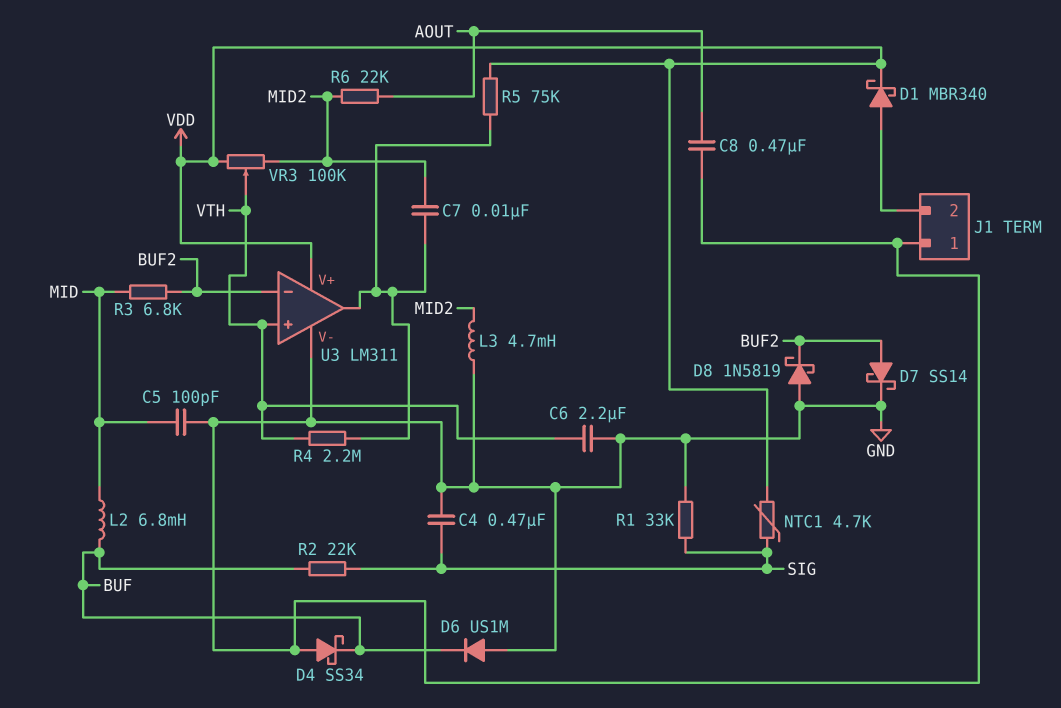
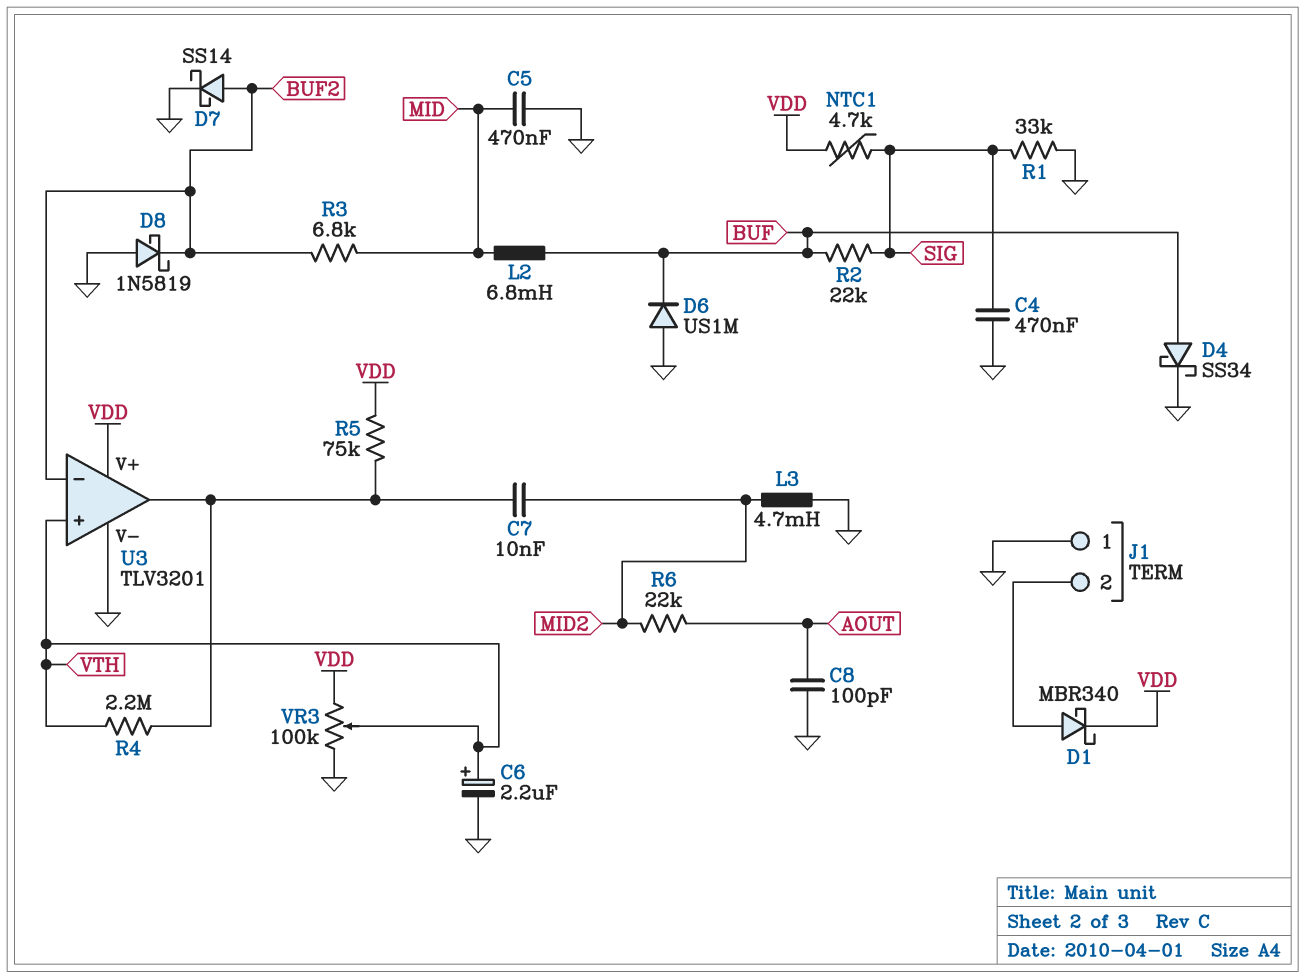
C5: 100pF (GND, MID) -> 470nF (GND, MID)
C6: 2.2uF (GND, VTH) -> 2.2uF (plus VTH, minus GND)
C8: 470nF (AOUT, GND) -> 100pF (AOUT, GND)
D4: schottky SS34 (A GND, K BUF) -> schottky SS34 (A BUF, K GND)
U3: LM311 -> TLV3201
VR3: 100k (MID2, VDD, wiper VTH) -> 100k (GND, VDD, wiper VTH)

